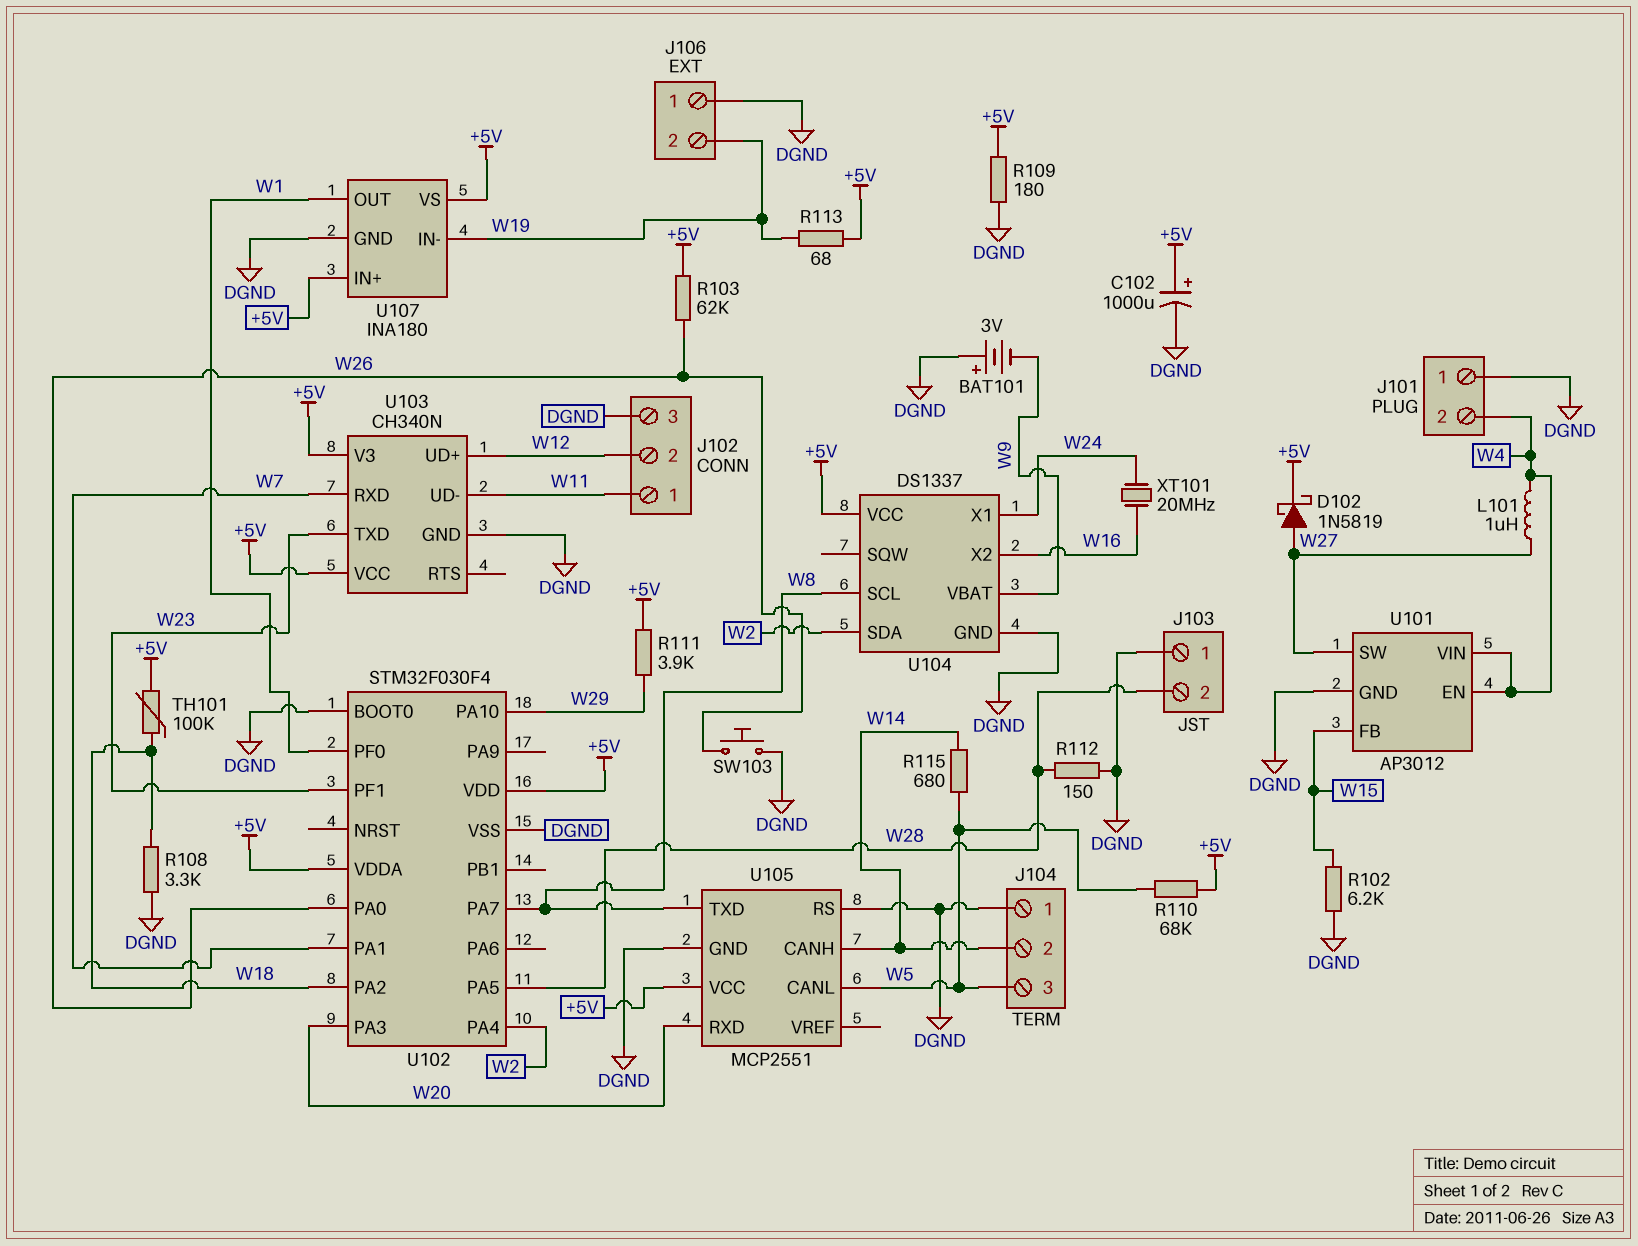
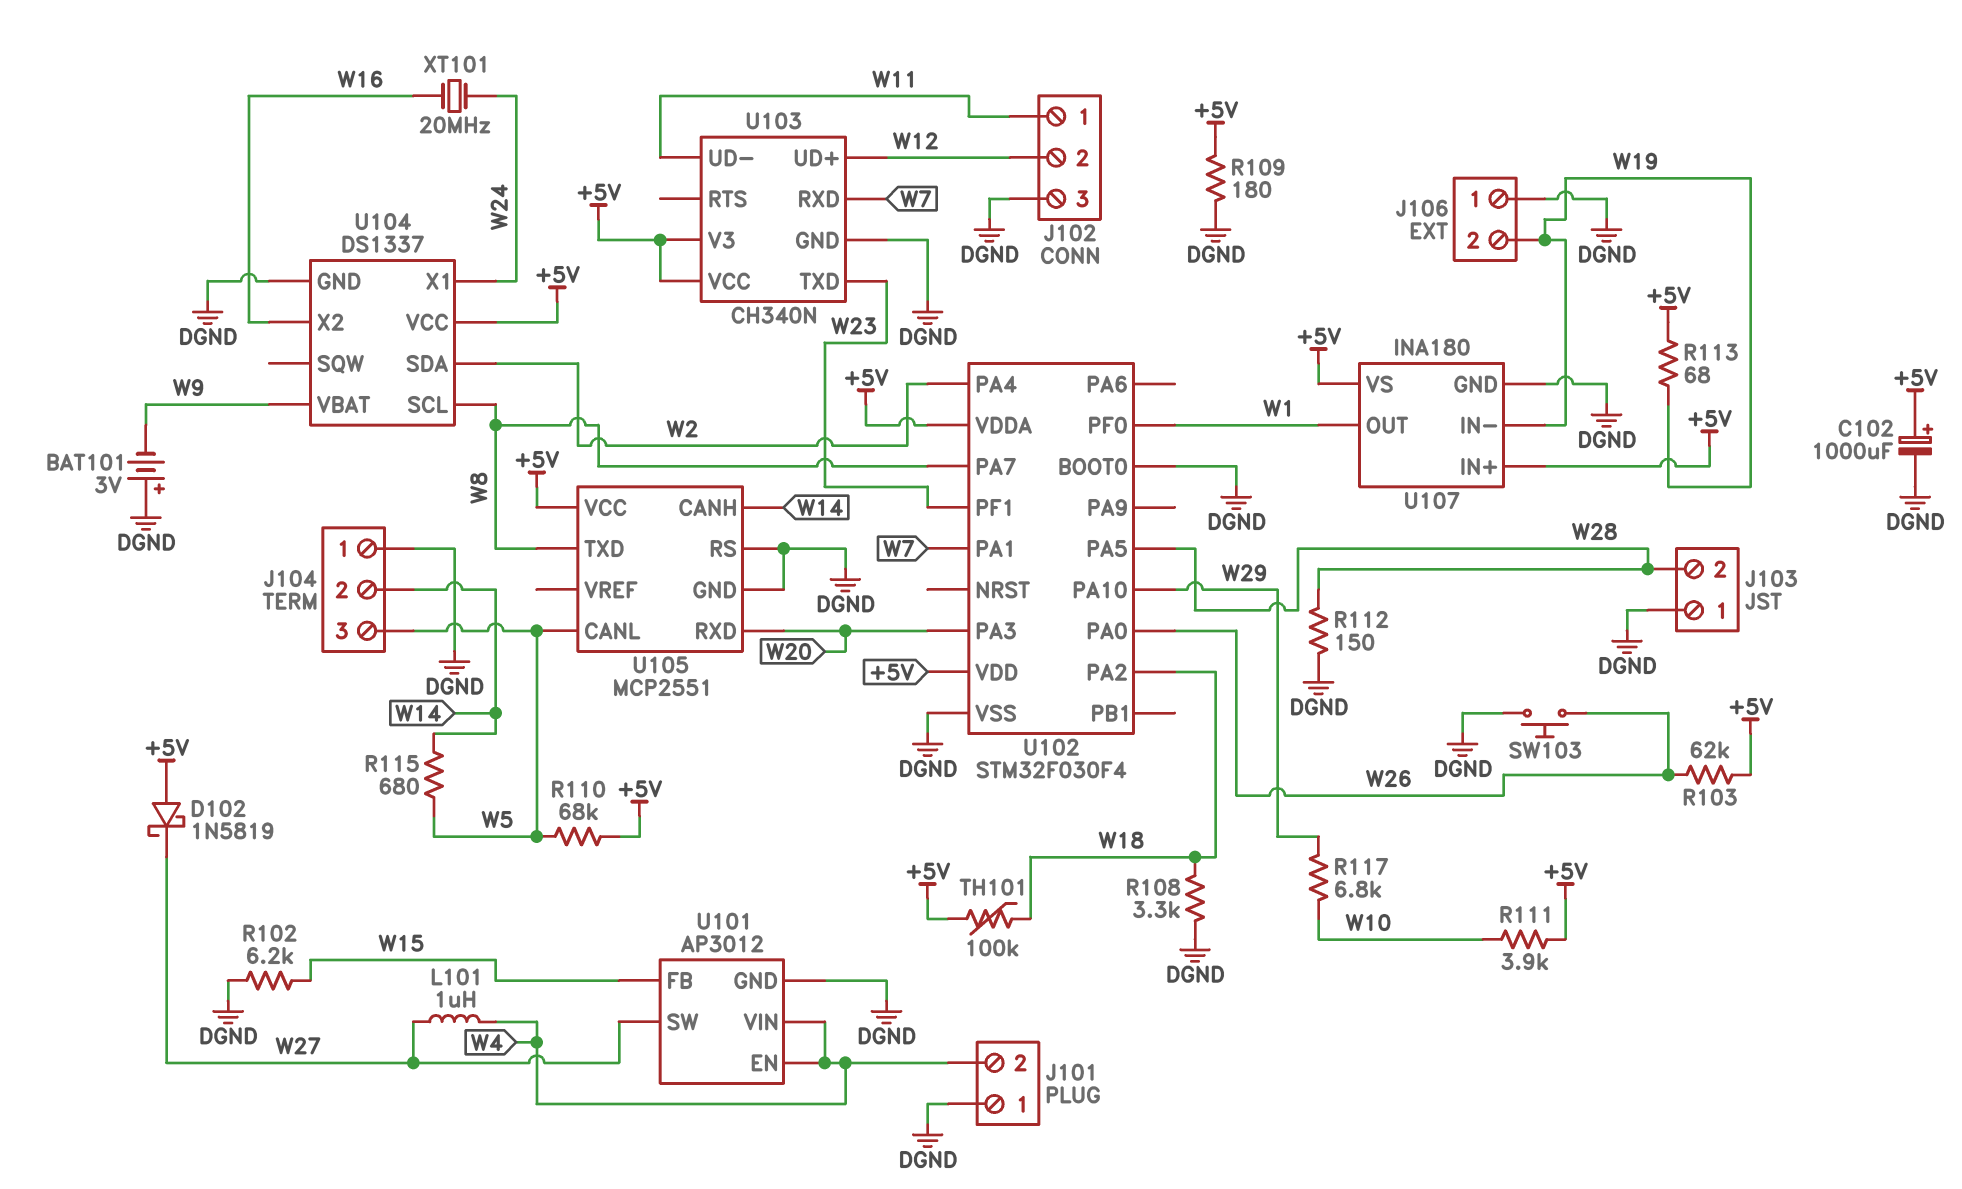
D102: schottky 1N5819 (A W27, K +5V) -> schottky 1N5819 (A +5V, K W27)
R111: 3.9k (+5V, W29) -> 3.9k (+5V, W10)
R117: none -> 6.8k (W10, W29)

